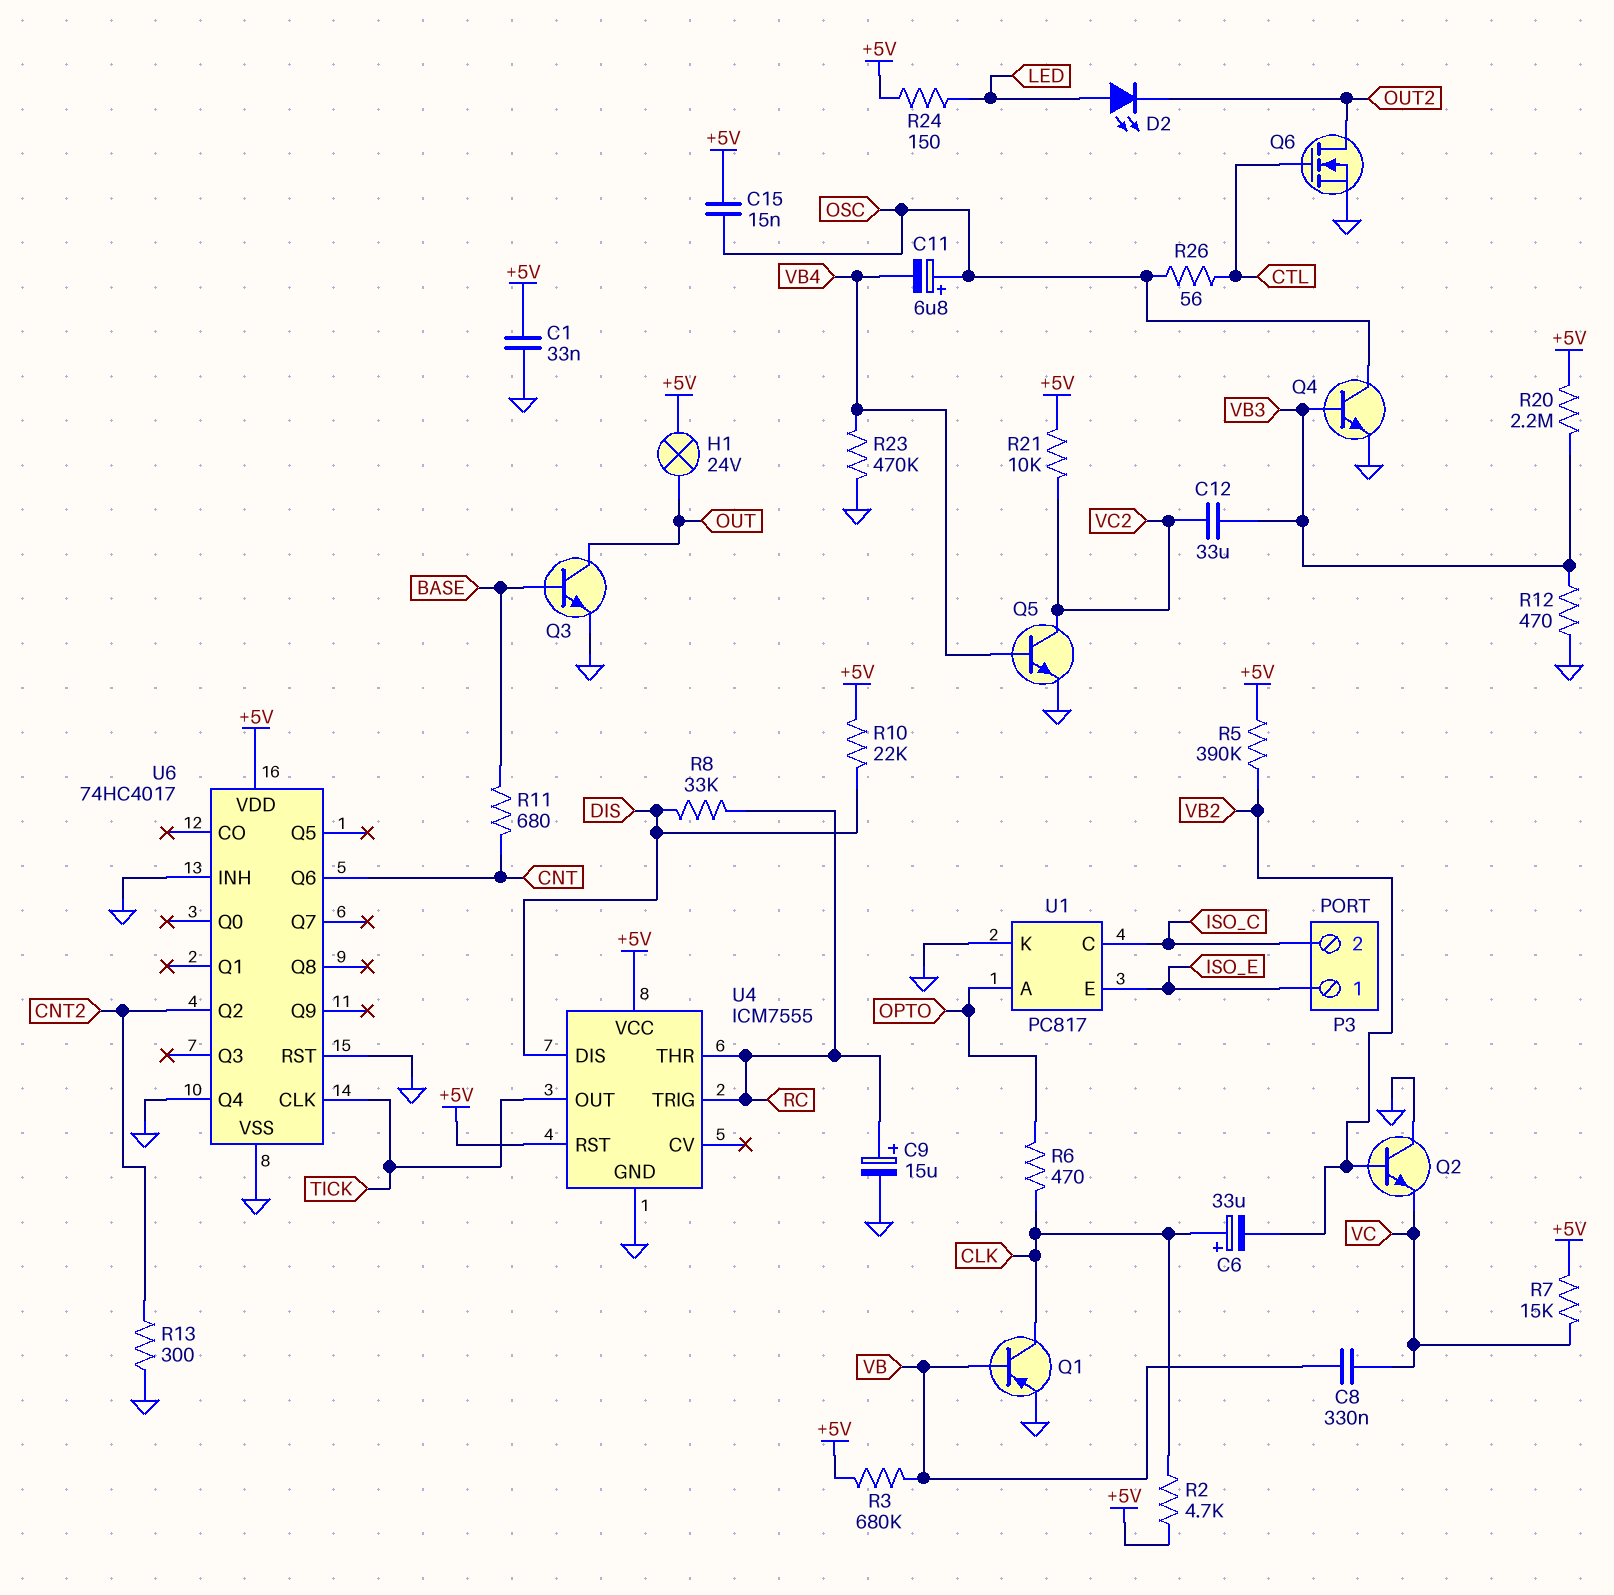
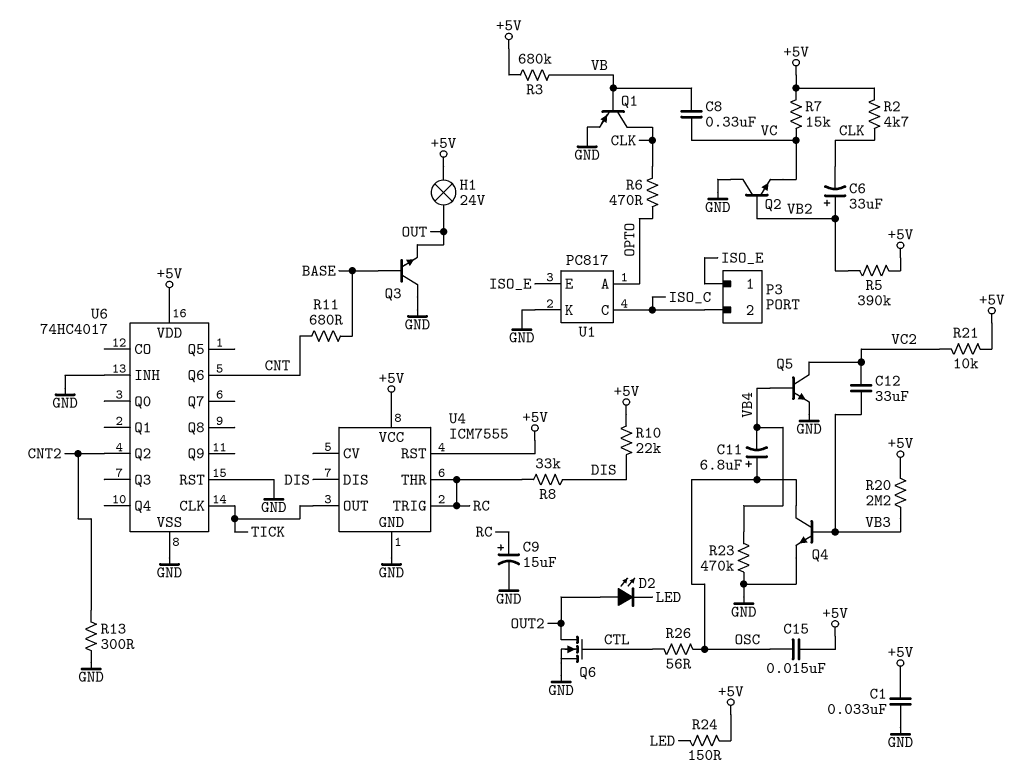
C6: 33uF (plus CLK, minus VB2) -> 33uF (plus VB2, minus CLK)
D2: LED (A LED, K OUT2) -> LED (A OUT2, K LED)
Q3: NPN (B BASE, C OUT, E GND) -> NPN (B BASE, C GND, E OUT)
R12: 470 (GND, VB3) -> none
U6 pin Q4: GND -> none

